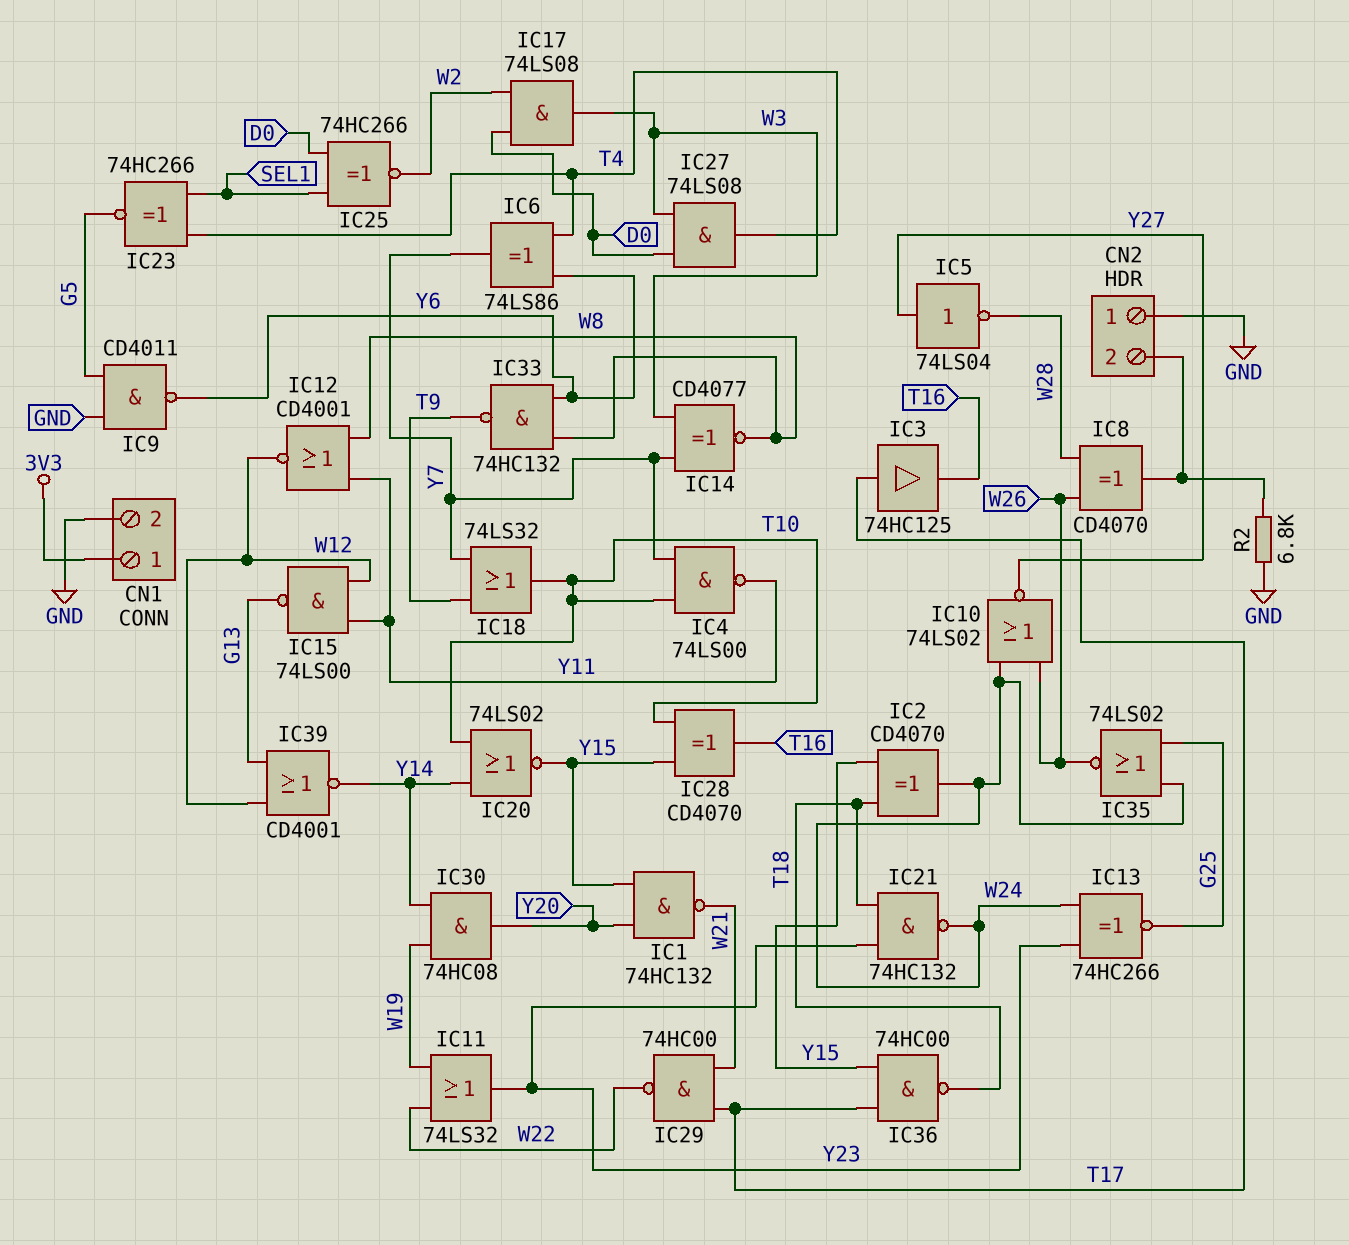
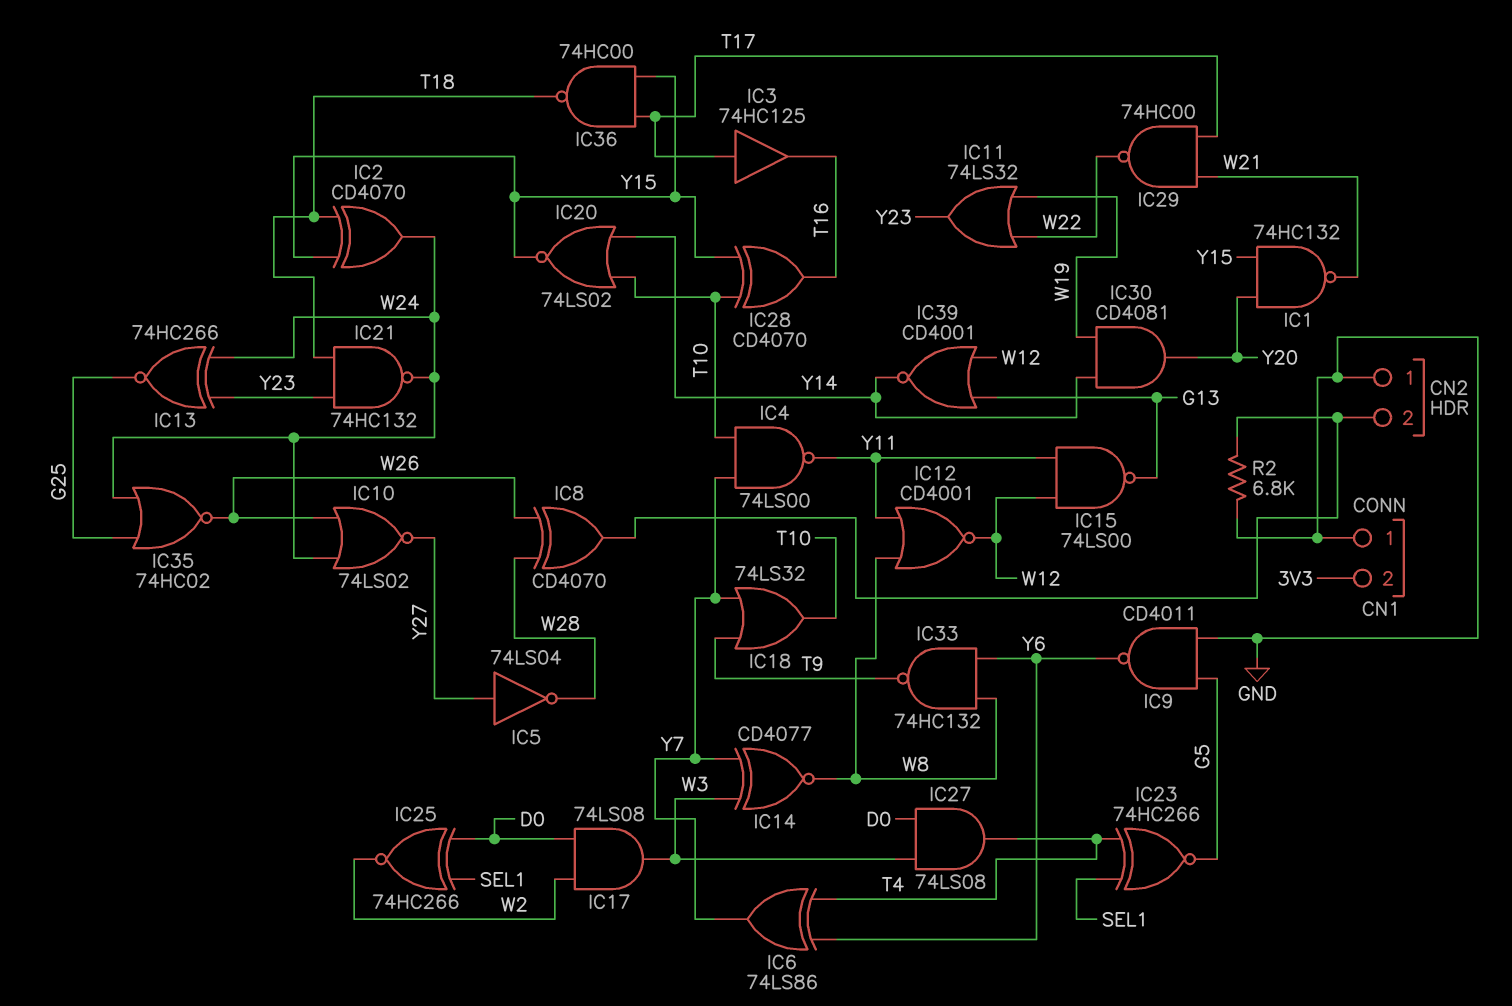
CN1 pin 1: 3V3 -> GND
CN1 pin 2: GND -> 3V3
IC30: AND 74HC08 (in W19, in Y14, out Y20) -> AND CD4081 (in W19, in Y14, out Y20)
IC35: NOR 74LS02 (in G25, in W24, out W26) -> NOR 74HC02 (in G25, in W24, out W26)

